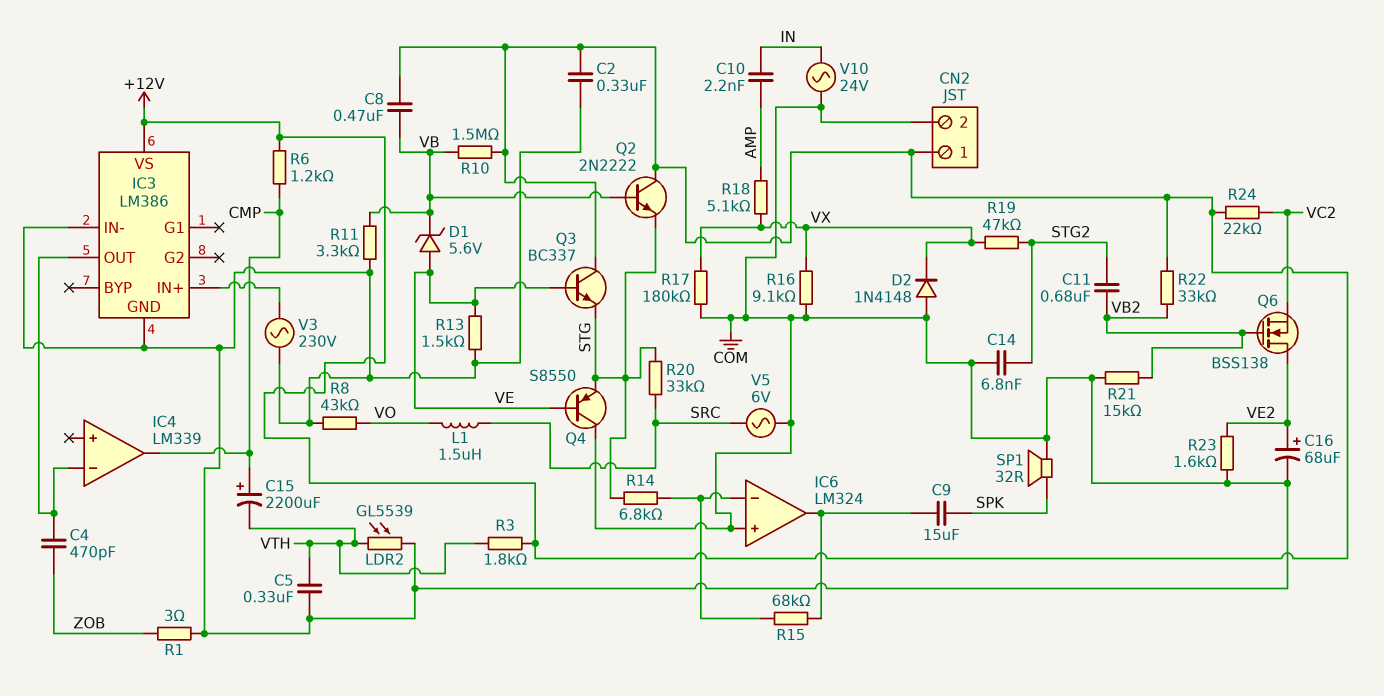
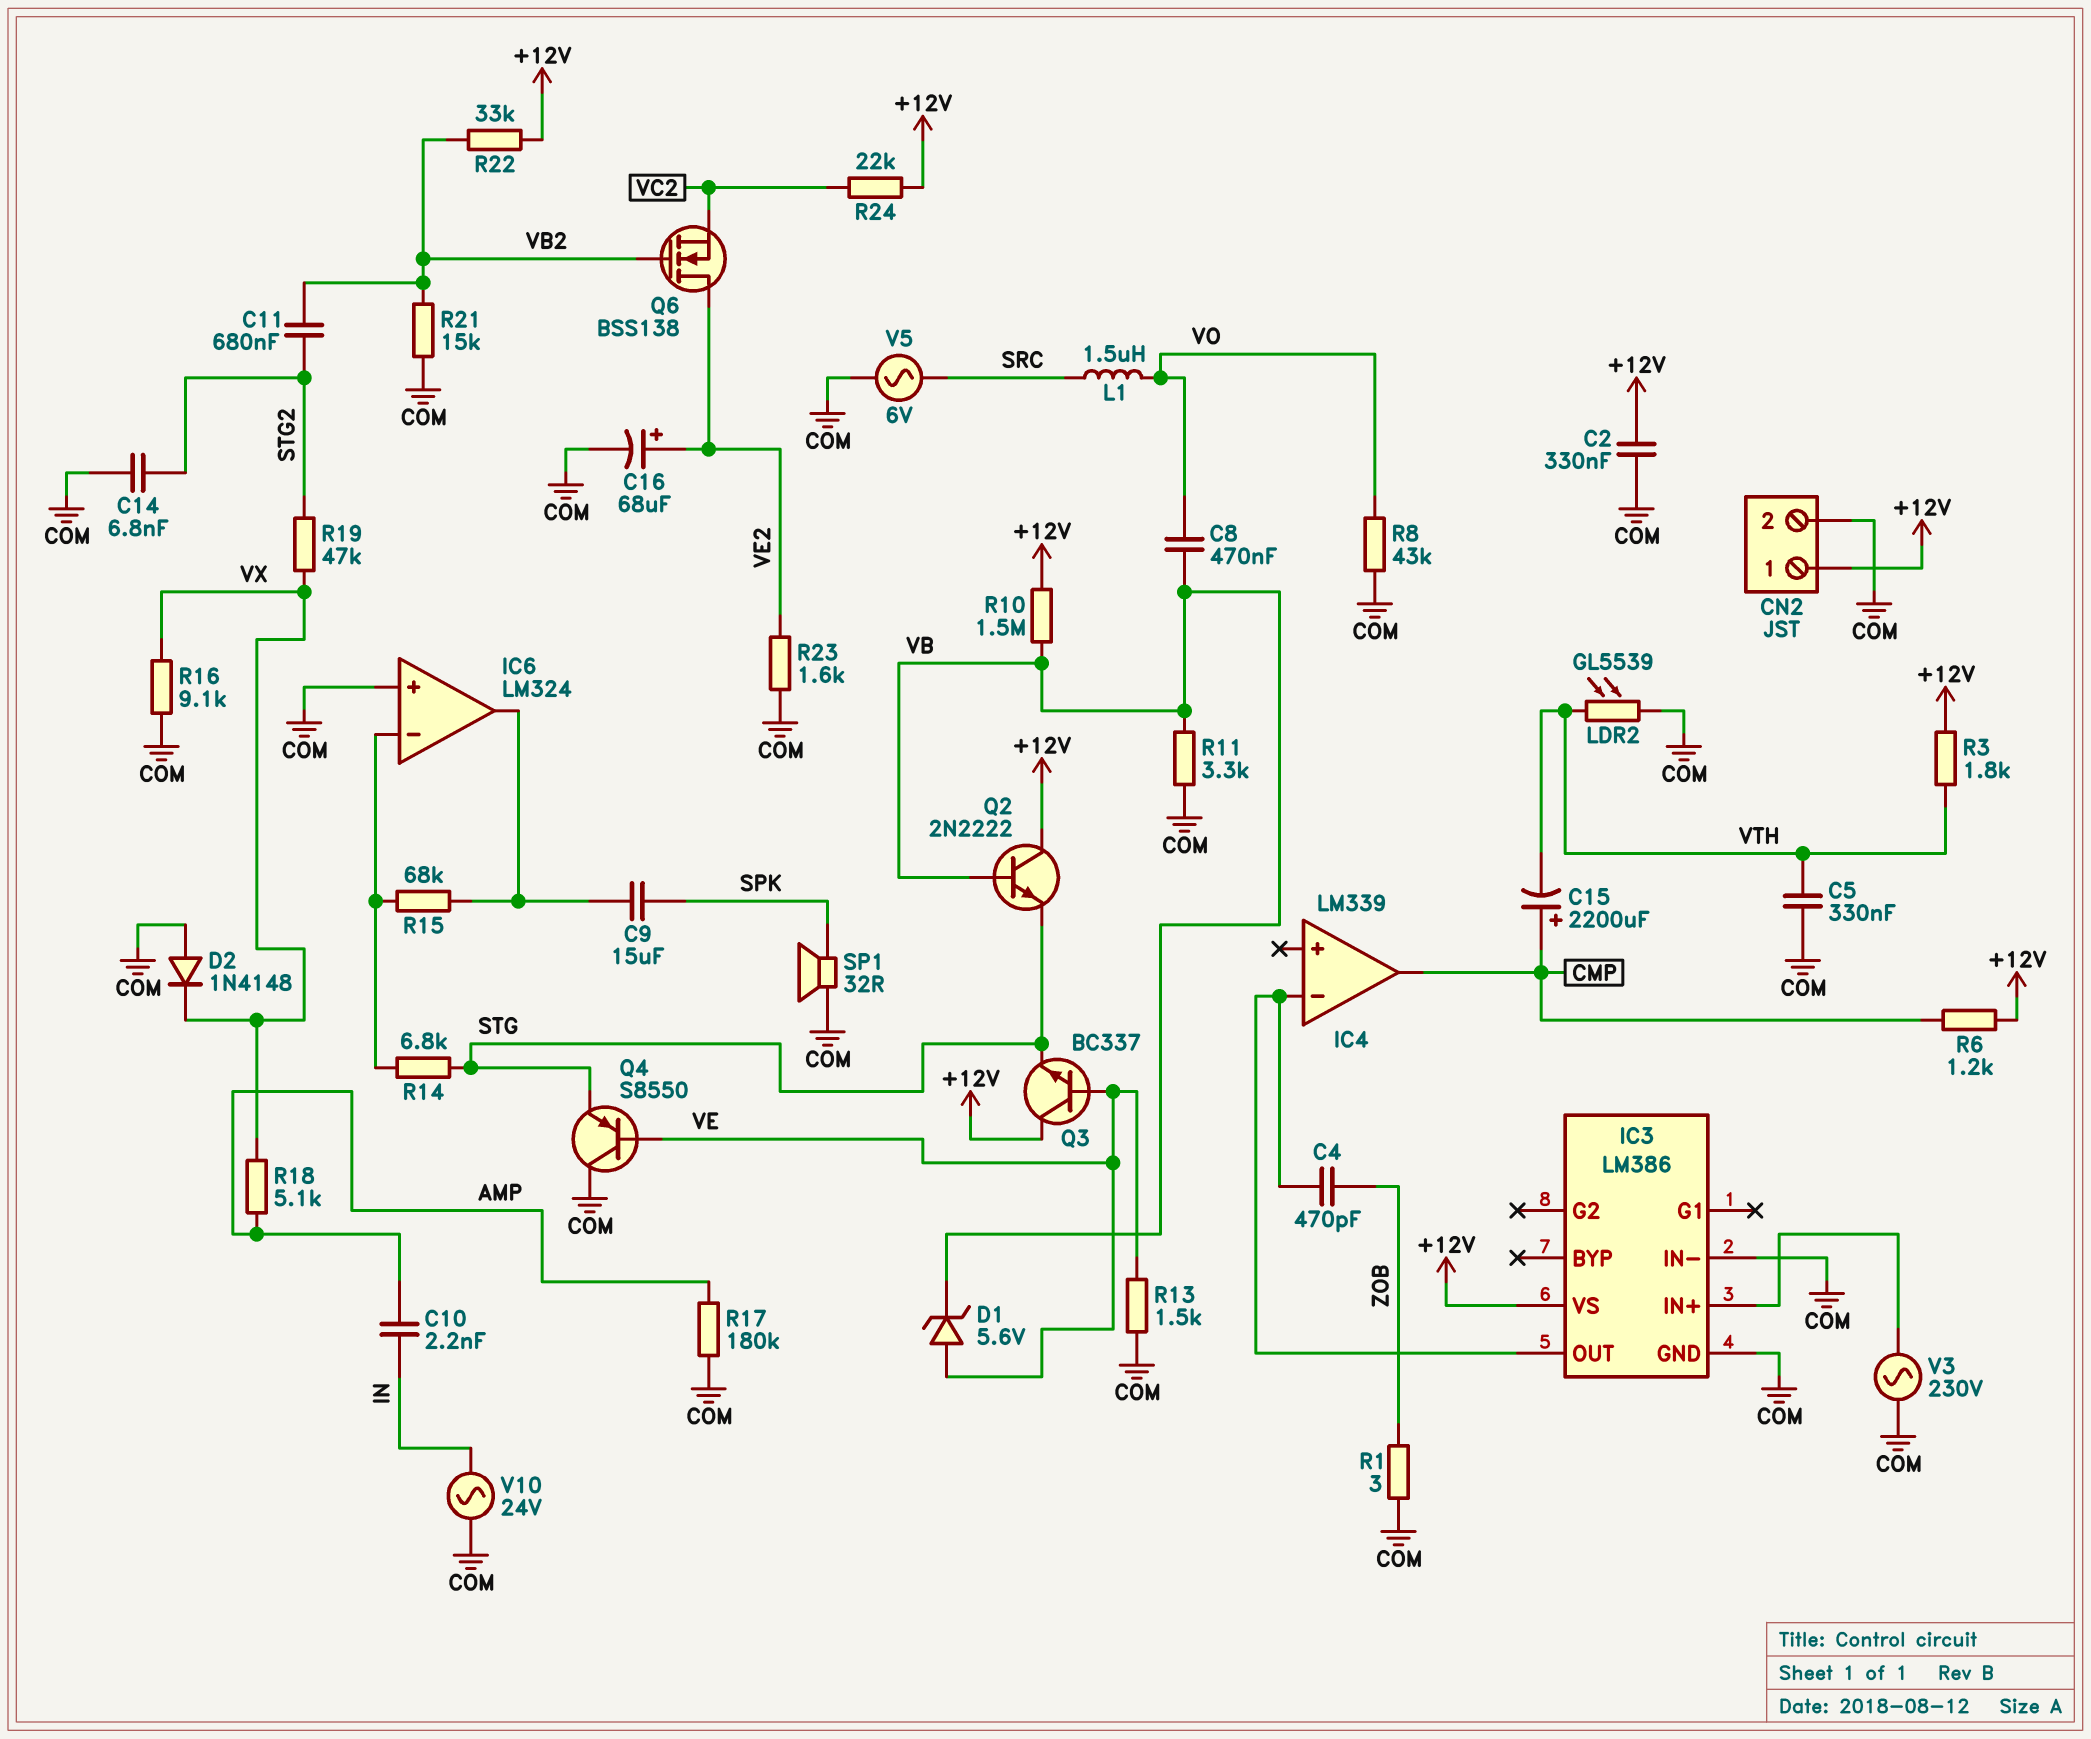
C8: 470nF (+12V, VB) -> 470nF (VB, VO)
R17: 180k (COM, VX) -> 180k (AMP, COM)
R20: 33k (SRC, STG) -> none

